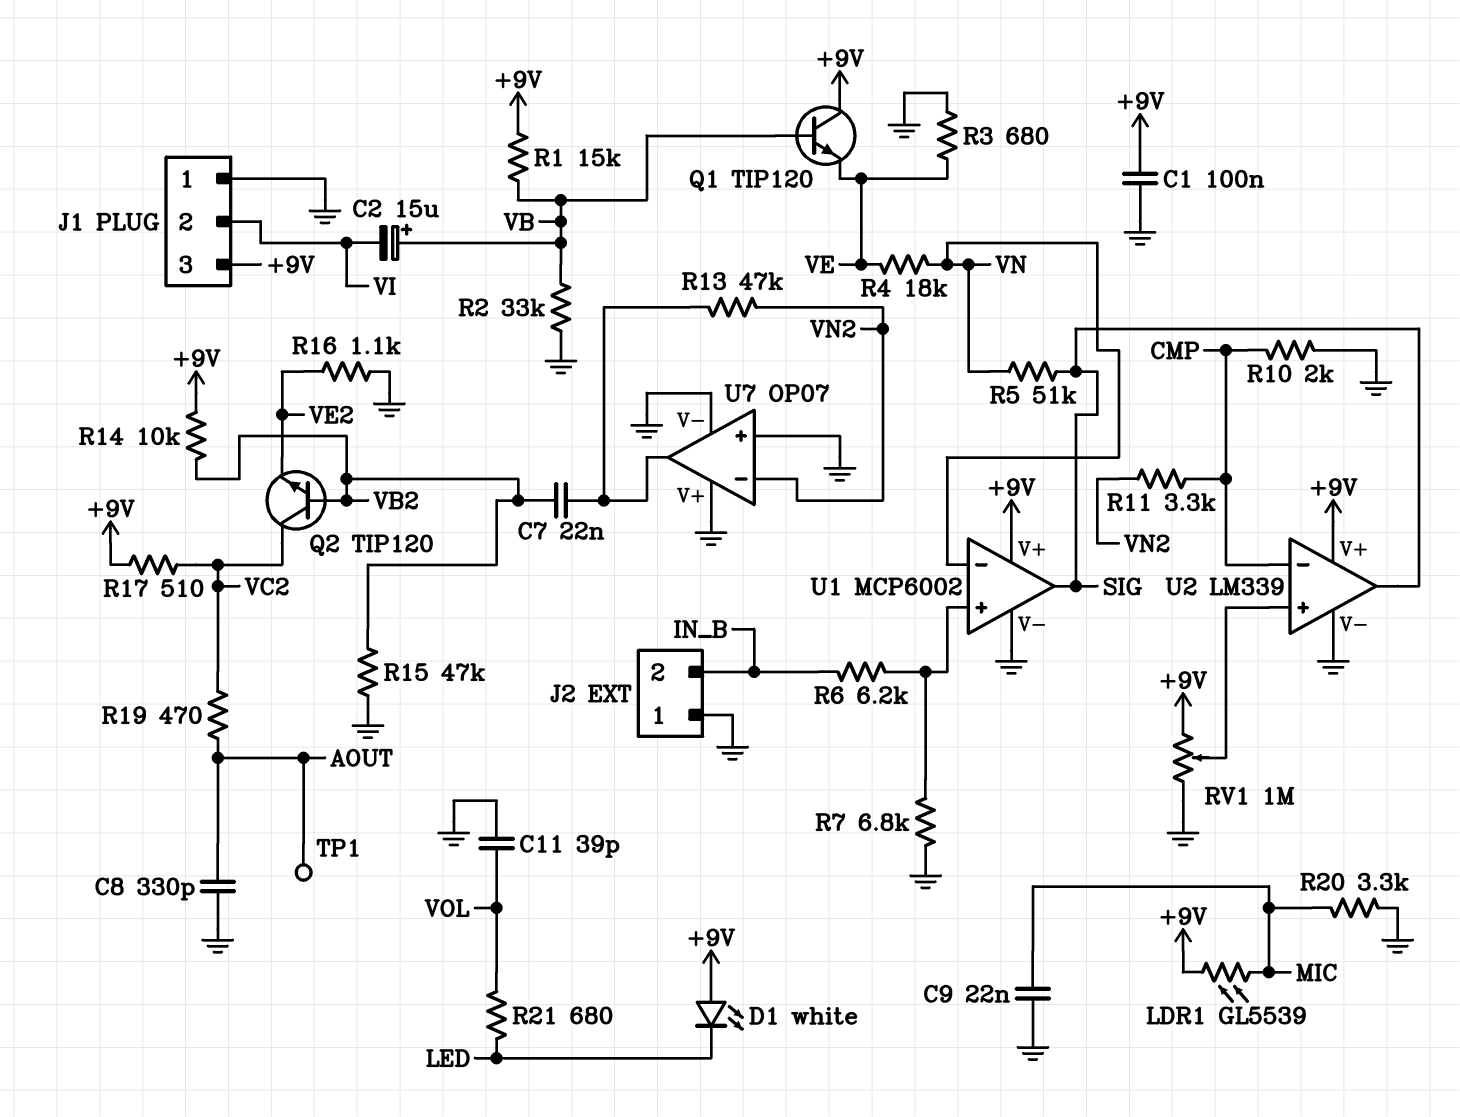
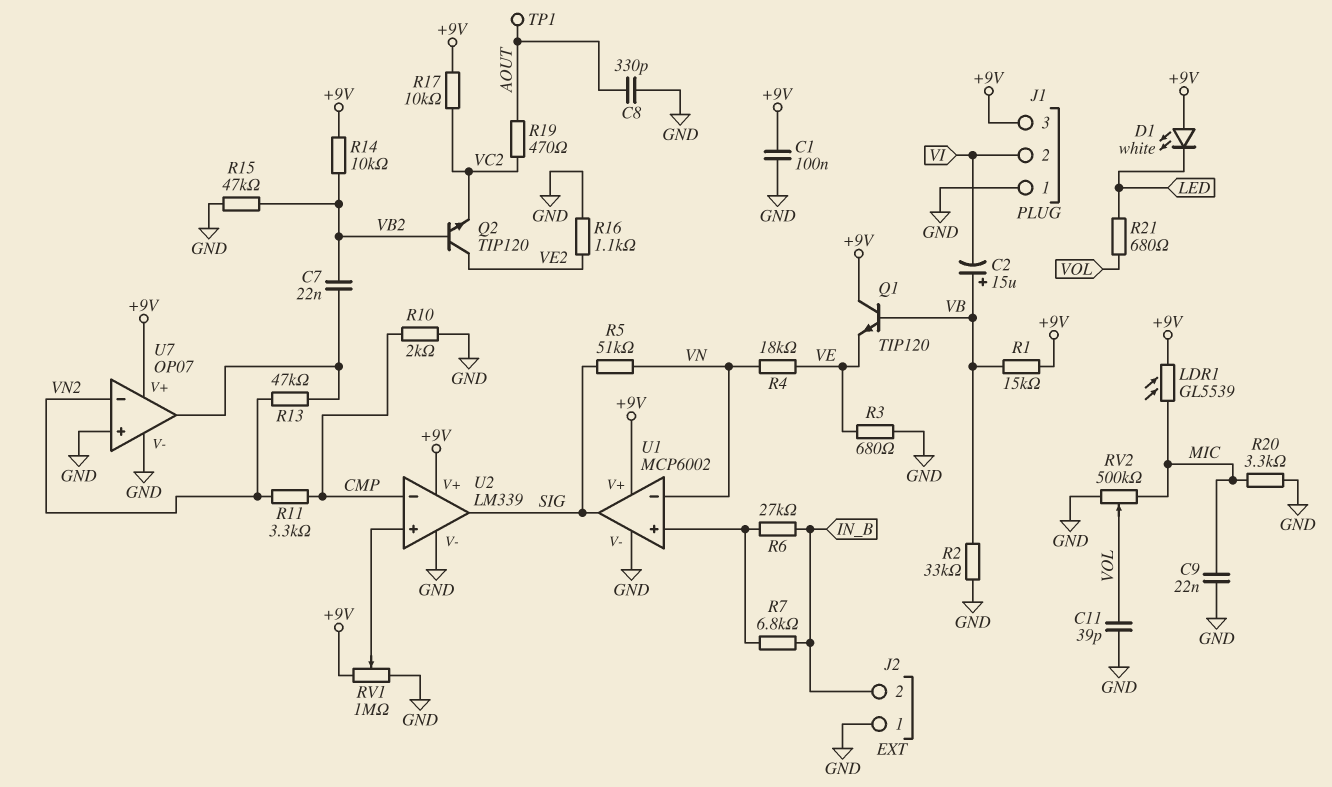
Q2: NPN TIP120 (B VB2, C VC2, E VE2) -> NPN TIP120 (B VB2, C VE2, E VC2)
R6: 6.2k (IN_B, U1/in+) -> 27k (IN_B, U1/in+)
R7: 6.8k (GND, U1/in+) -> 6.8k (IN_B, U1/in+)
R17: 510 (+9V, VC2) -> 10k (+9V, VC2)
RV2: none -> 500k (GND, MIC, wiper VOL)
U7 pin V+: GND -> +9V

